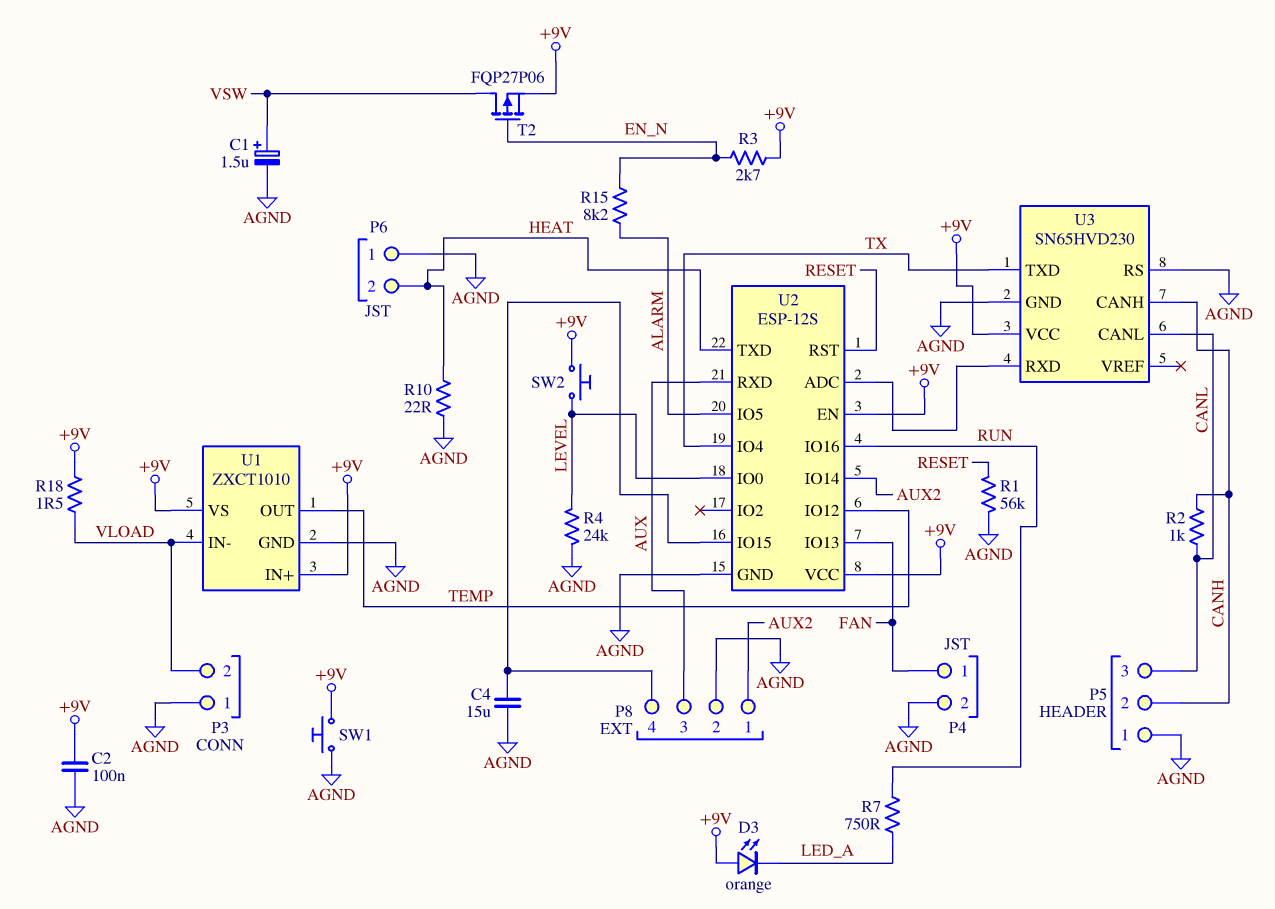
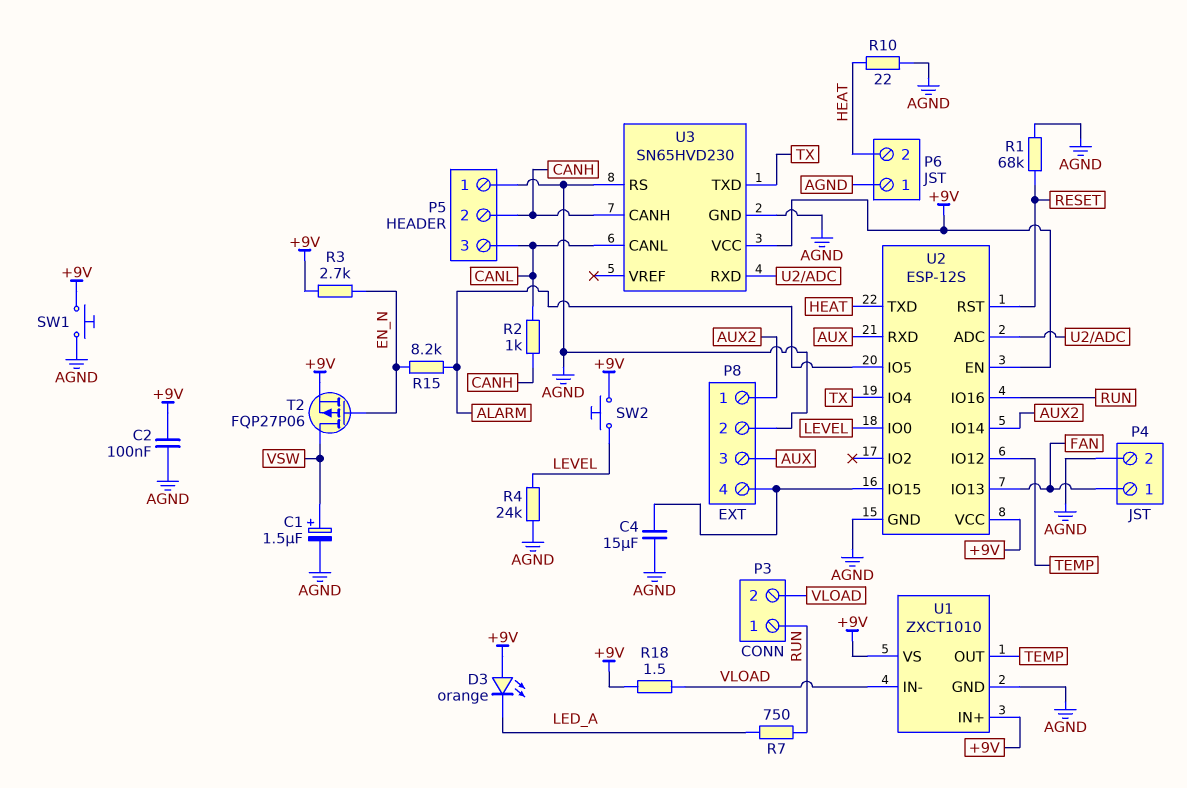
P3 pin 1: AGND -> RUN
R1: 56k (AGND, RESET) -> 68k (AGND, RESET)

